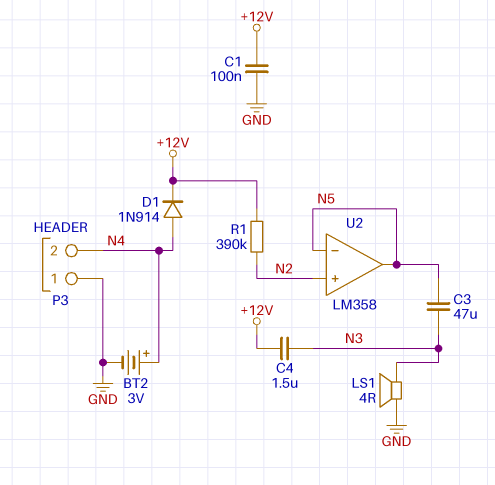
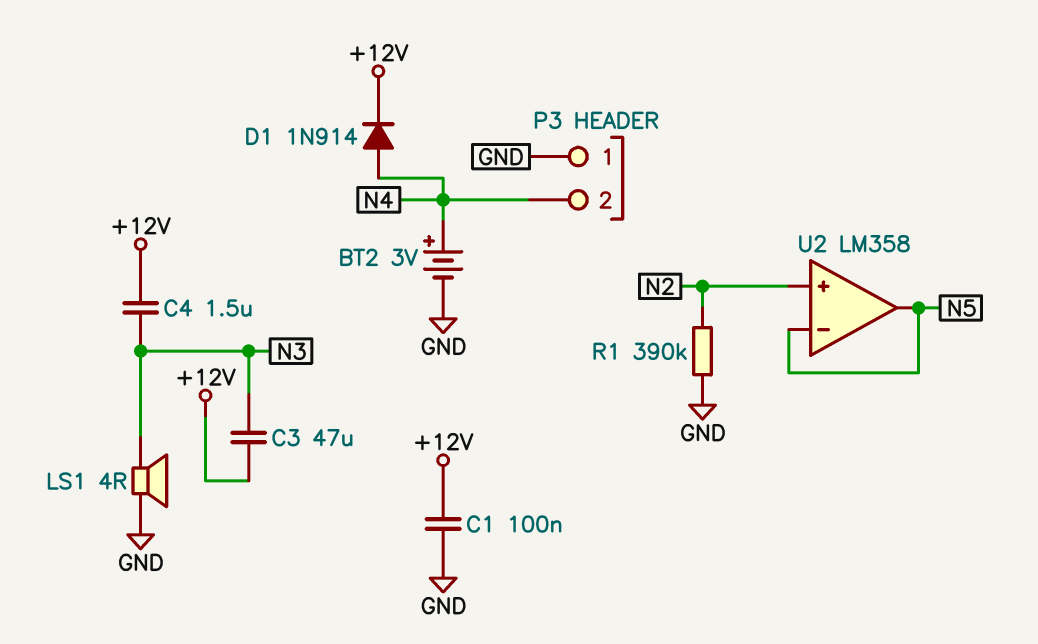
C3: 47uF (N3, N5) -> 47uF (+12V, N3)
R1: 390k (+12V, N2) -> 390k (GND, N2)

